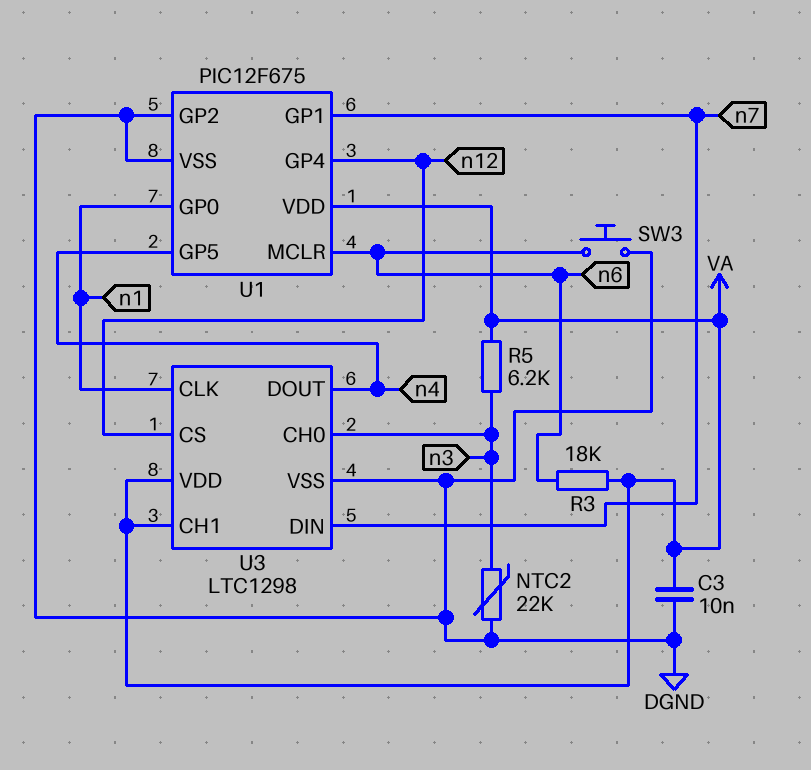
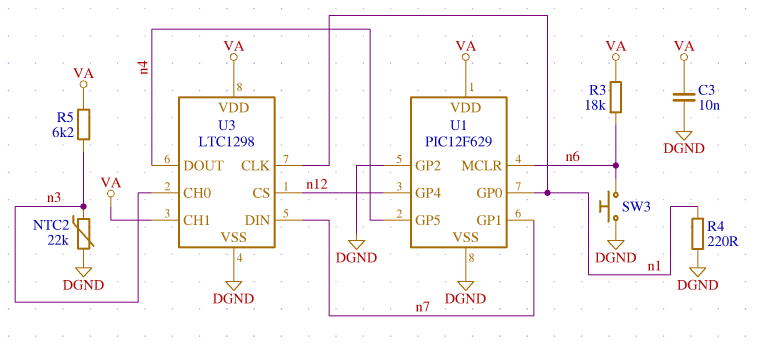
R4: none -> 220 (DGND, n1)
U1: PIC12F675 -> PIC12F629

